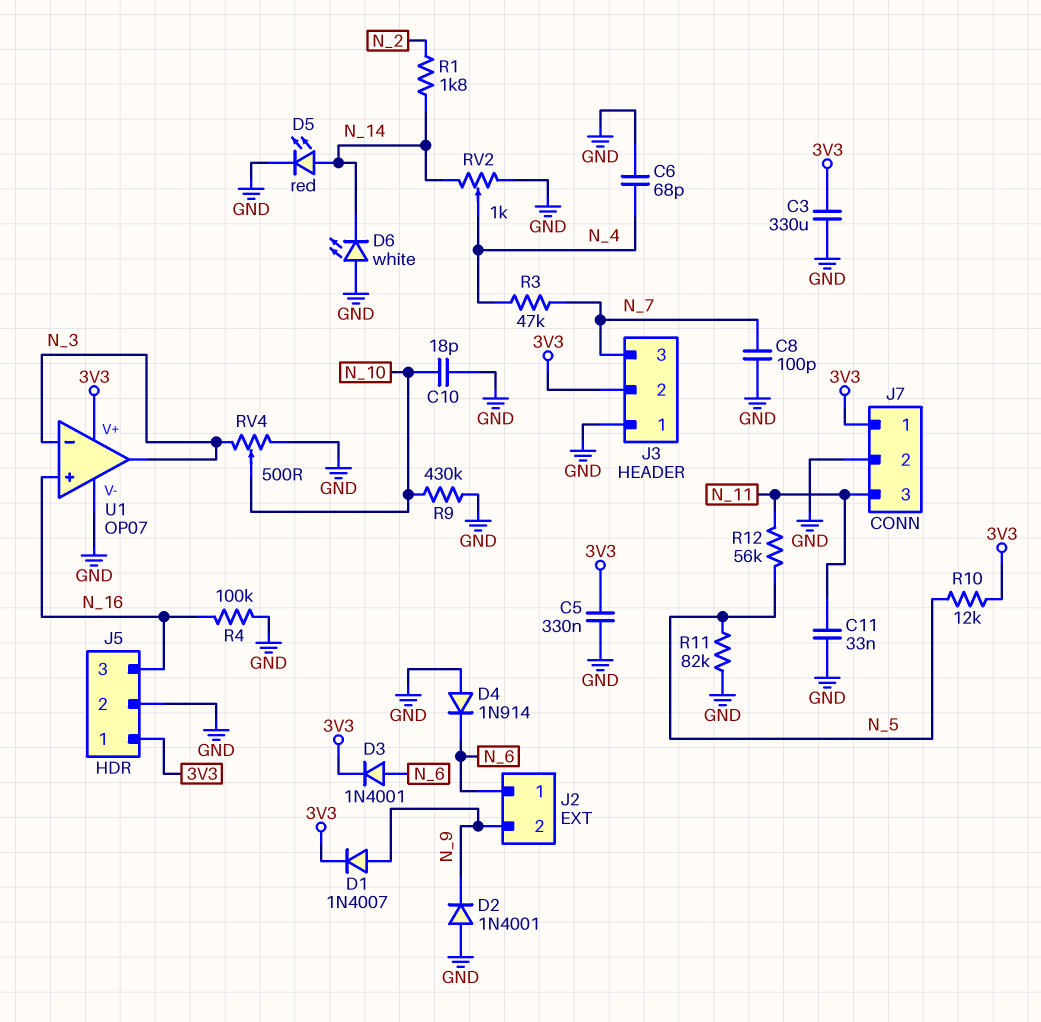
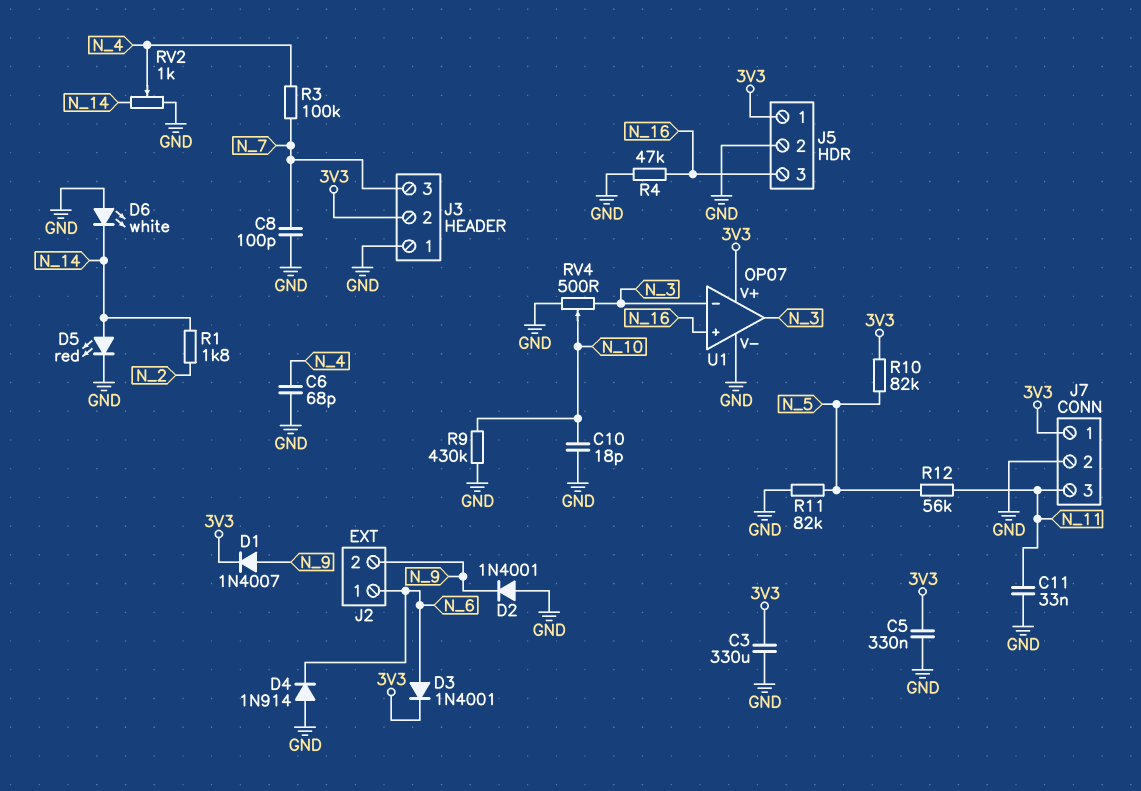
R3: 47k (N_4, N_7) -> 100k (N_4, N_7)
R4: 100k (GND, N_16) -> 47k (GND, N_16)
R10: 12k (3V3, N_5) -> 82k (3V3, N_5)

